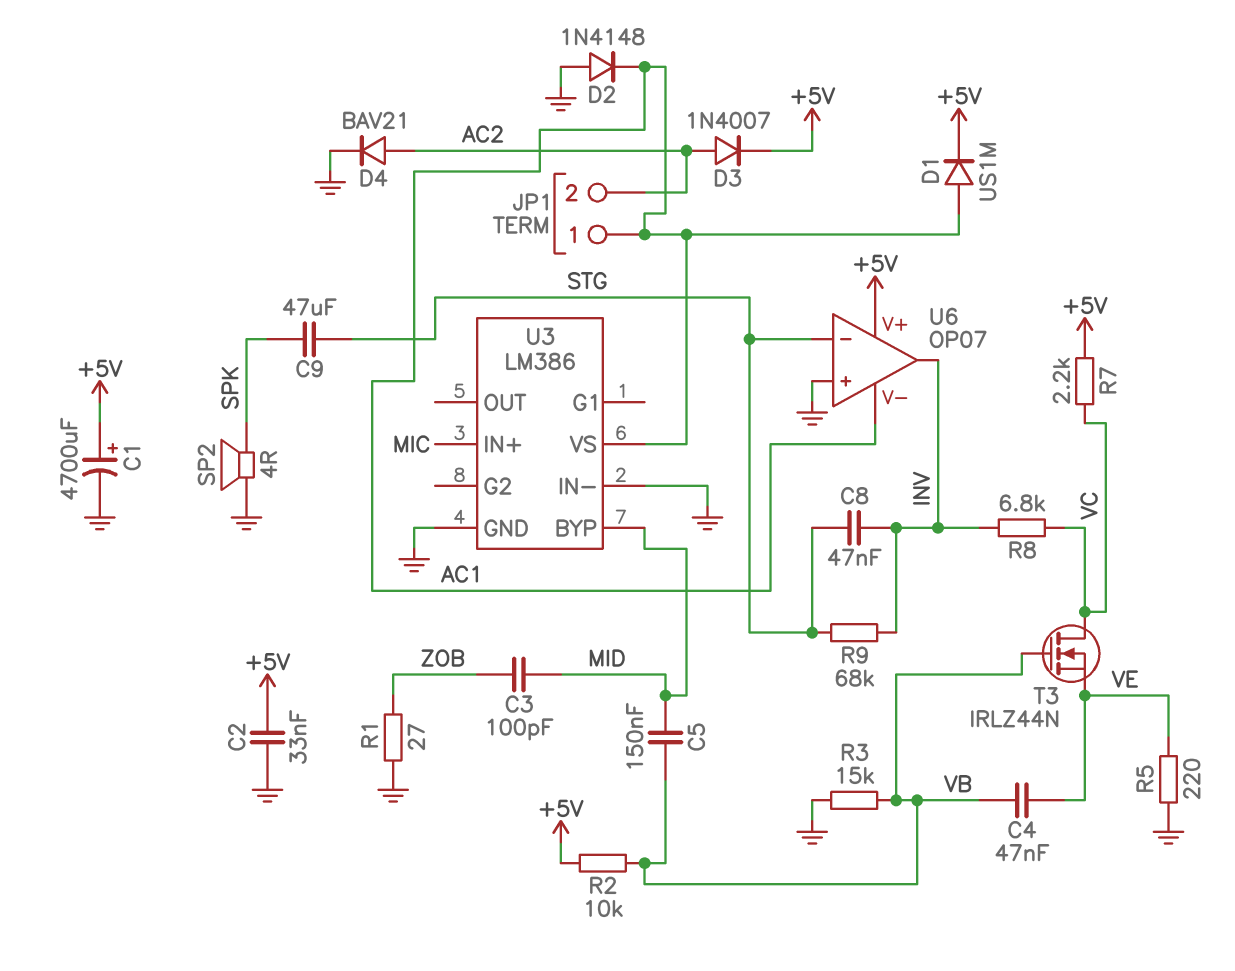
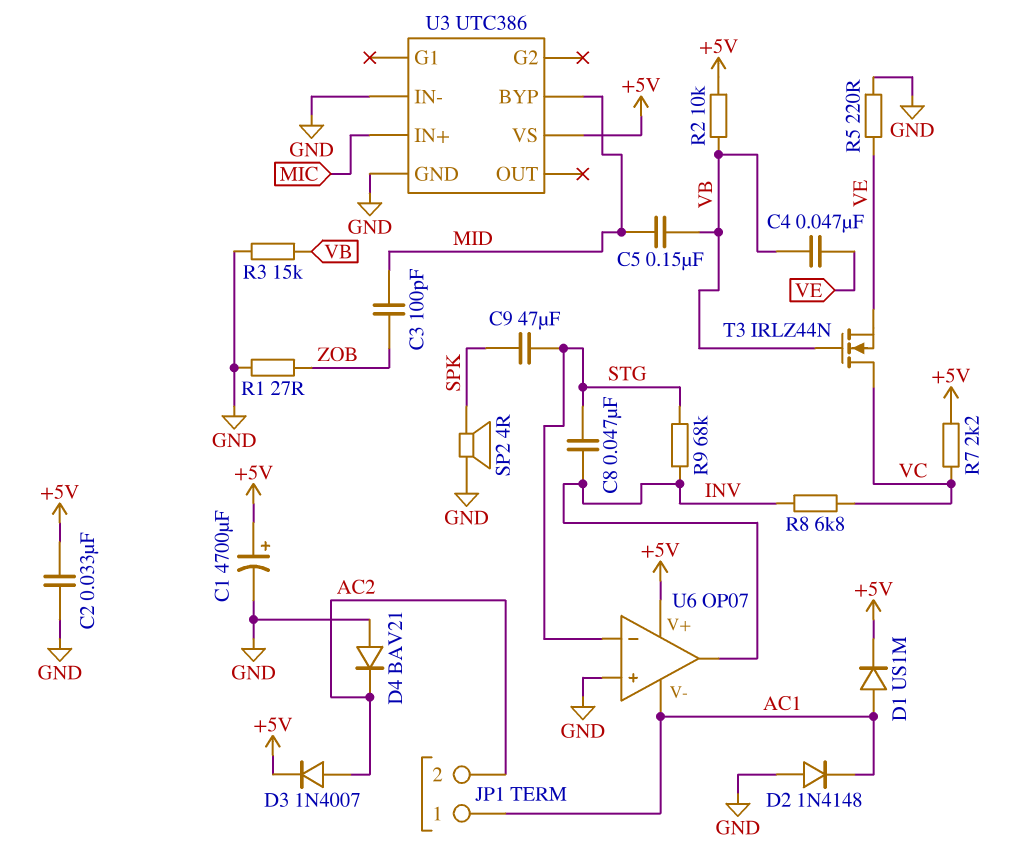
D4: diode BAV21 (A AC2, K GND) -> diode BAV21 (A GND, K AC2)
U3: LM386 -> UTC386
U3 pin VS: AC1 -> +5V

